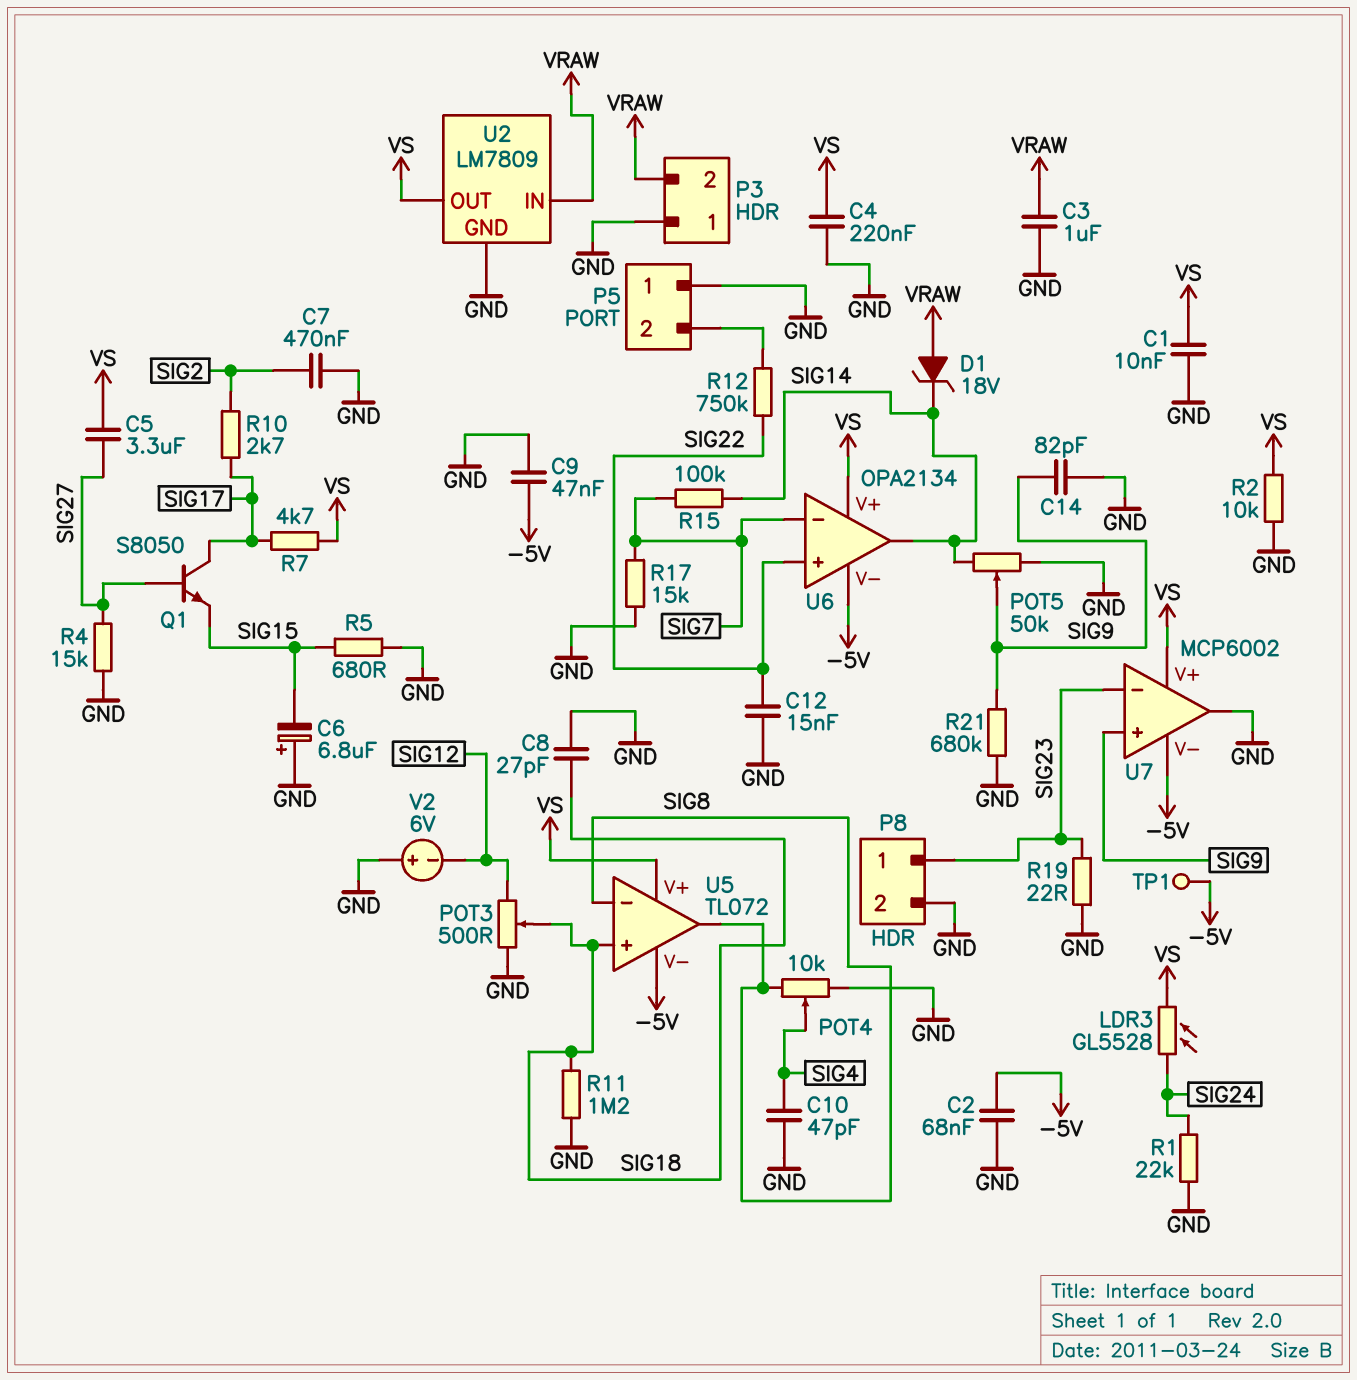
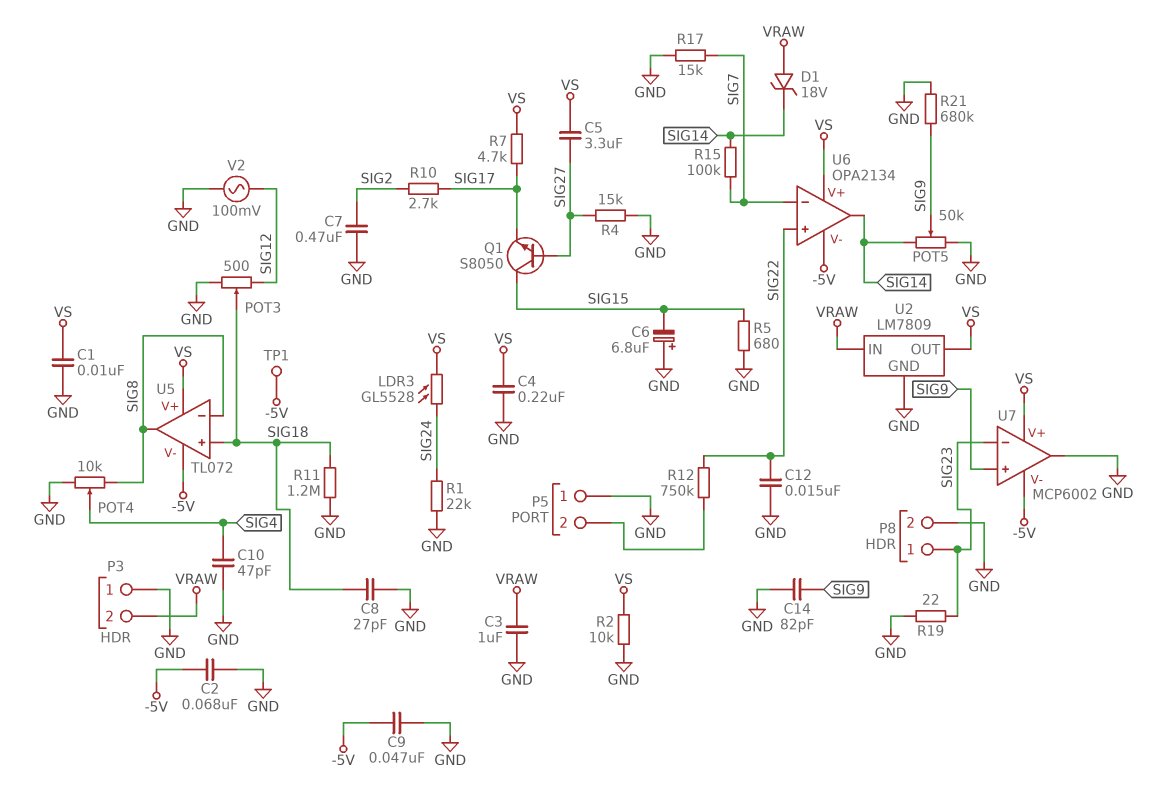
Q1: NPN S8050 (B SIG27, C SIG17, E SIG15) -> NPN S8050 (B SIG27, C SIG15, E SIG17)
V2: 6V (plus GND, minus SIG12) -> AC 100mV (GND, SIG12)

